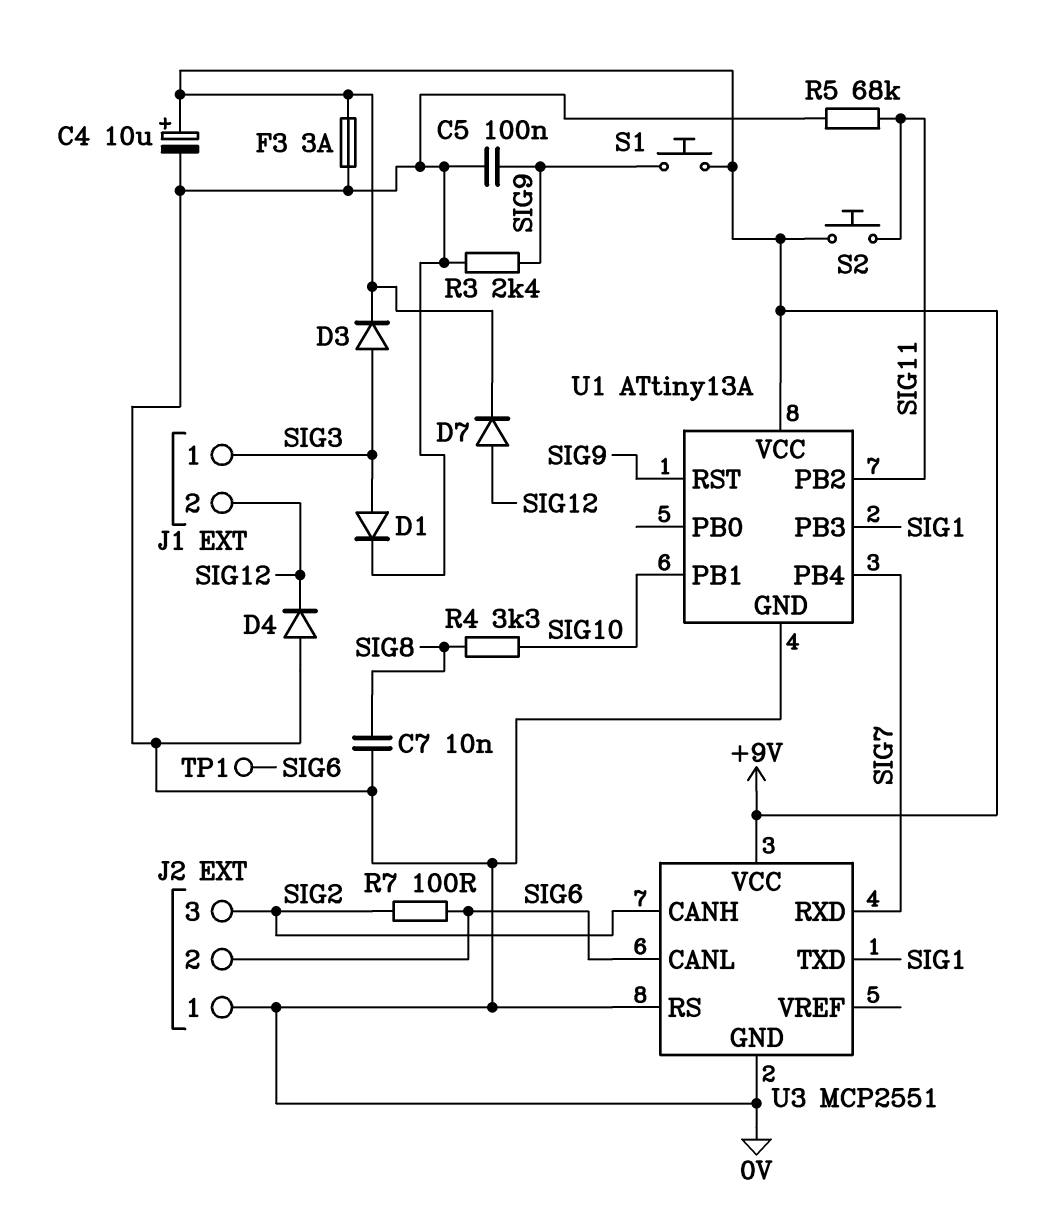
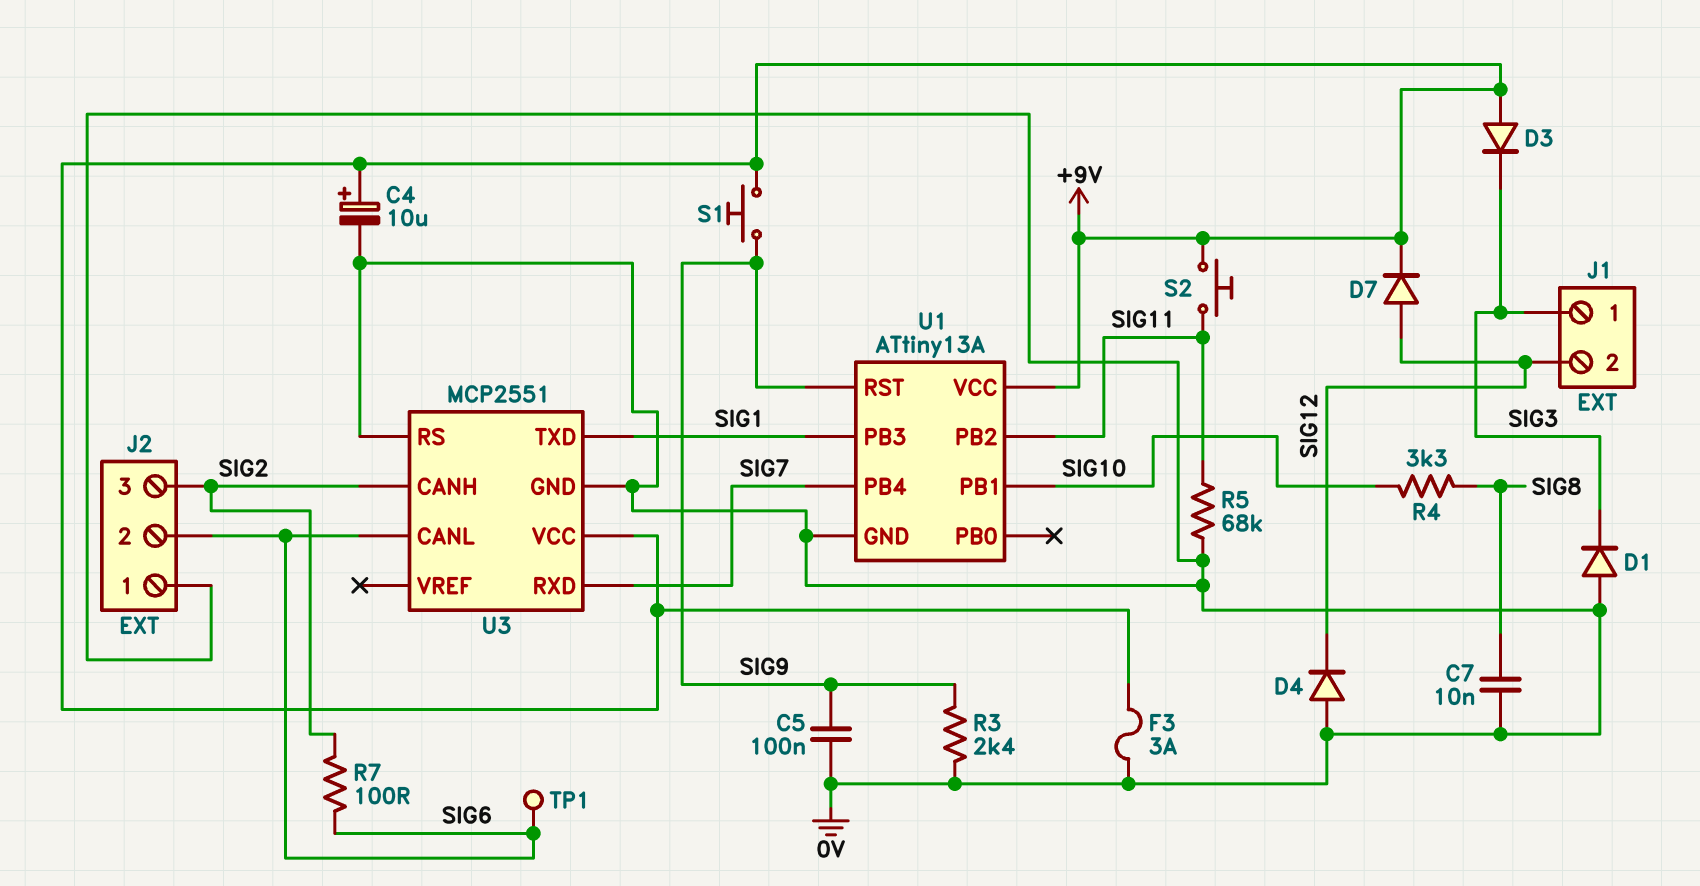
D1: diode (A SIG3, K 0V) -> diode (A 0V, K SIG3)
D3: diode (A SIG3, K +9V) -> diode (A +9V, K SIG3)

